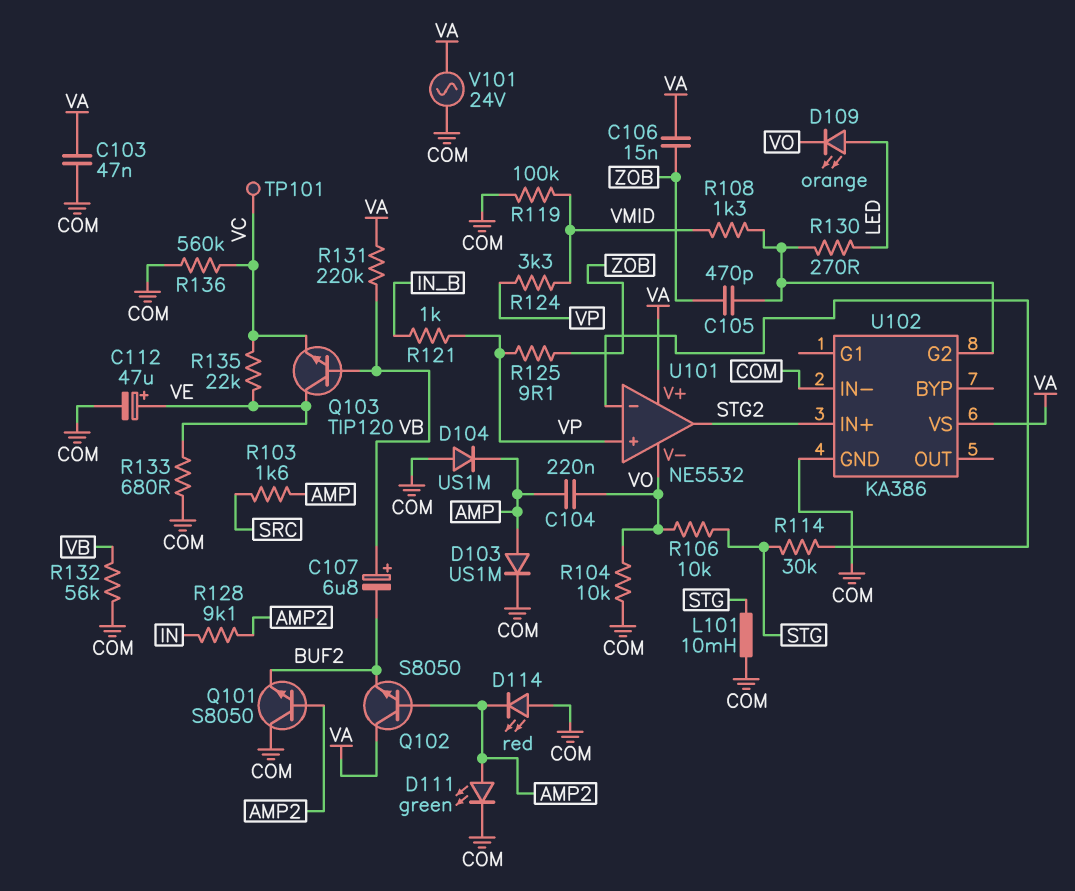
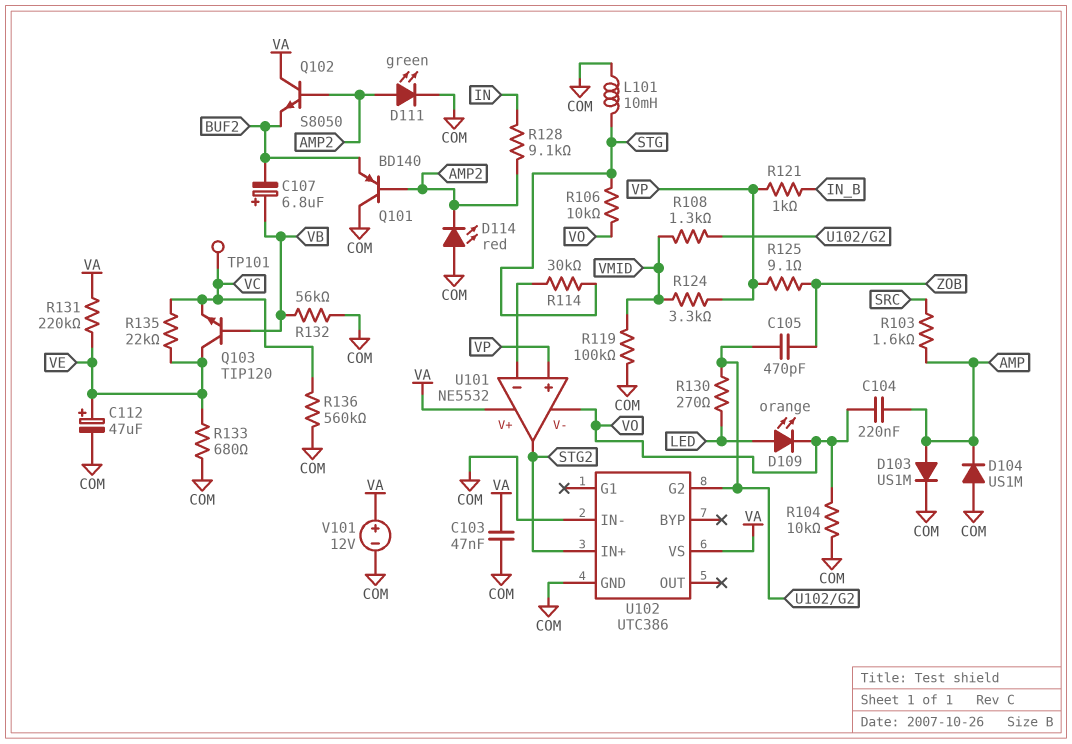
C106: 15nF (VA, ZOB) -> none
Q101: NPN S8050 (B AMP2, C COM, E BUF2) -> PNP BD140 (B AMP2, C COM, E BUF2)
R131: 220k (VA, VB) -> 220k (VA, VE)
U102: KA386 -> UTC386
V101: AC 24V (COM, VA) -> 12V (plus VA, minus COM)

